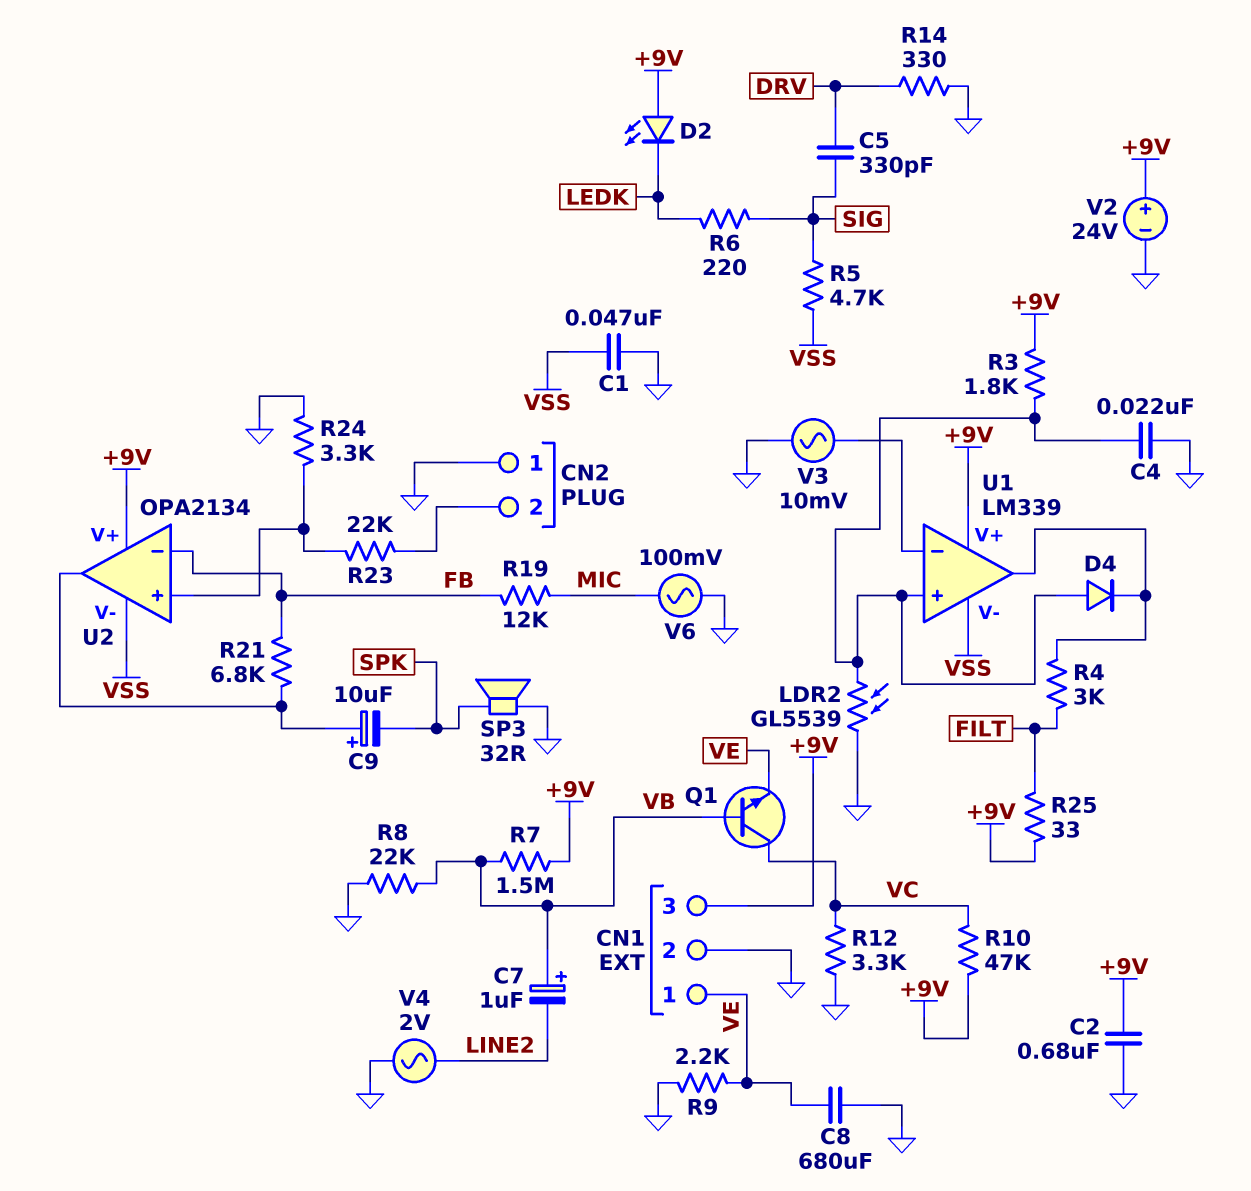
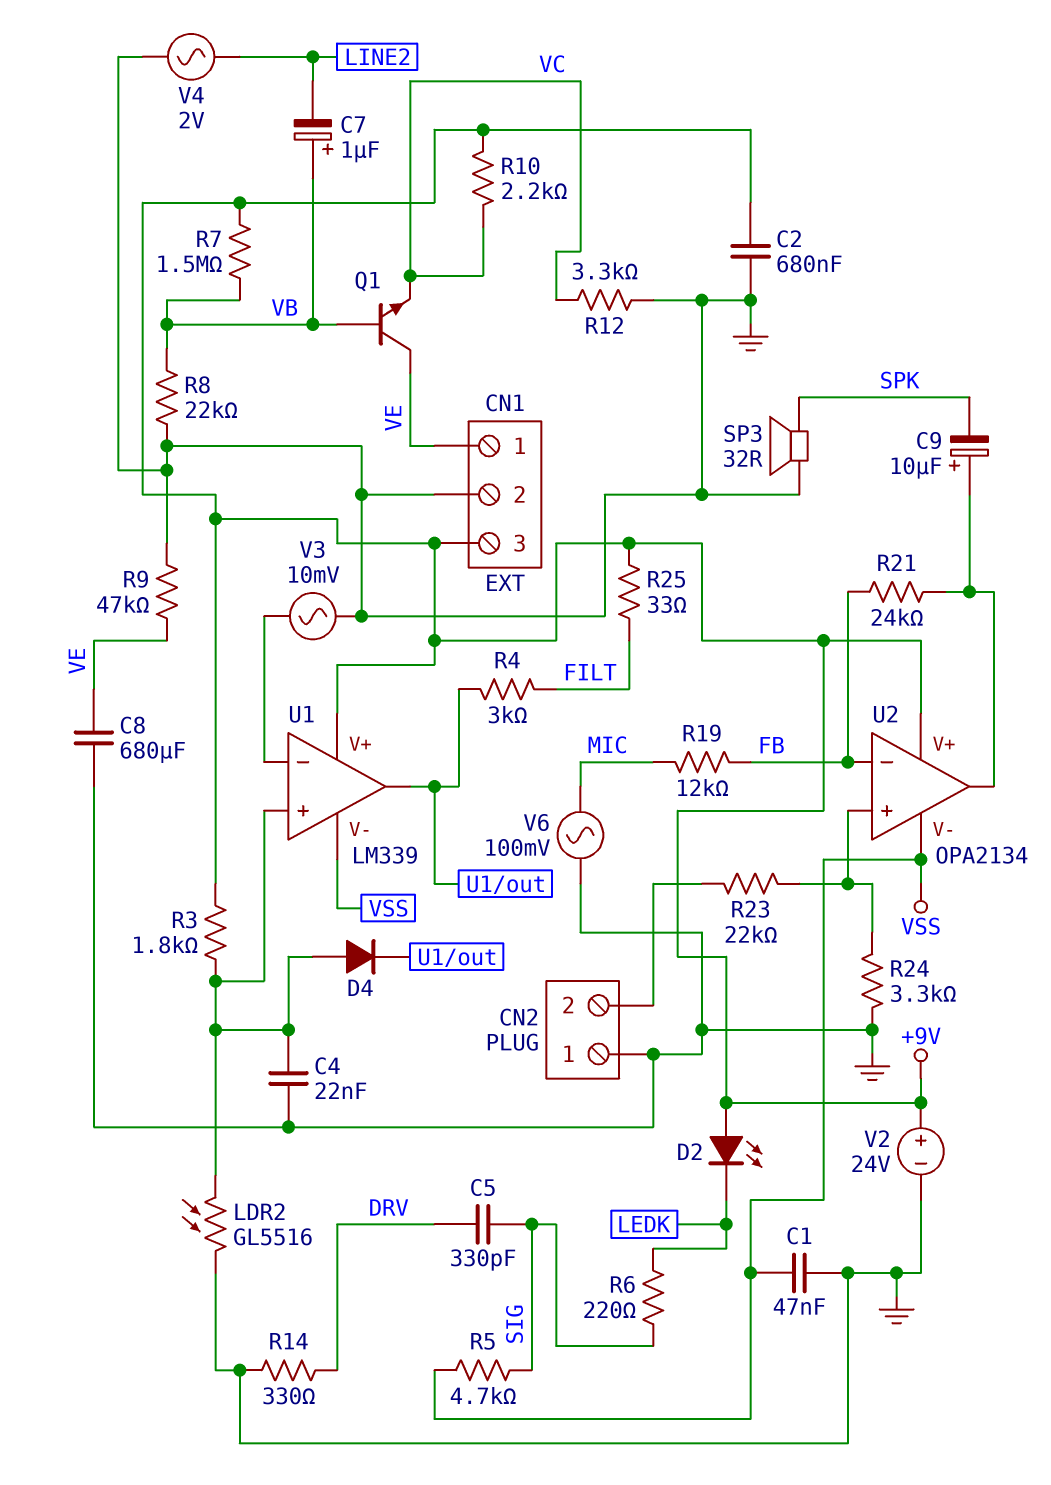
LDR2: GL5539 (GND, U1/in+) -> GL5516 (GND, U1/in+)
Q1: NPN (B VB, C VC, E VE) -> NPN (B VB, C VE, E VC)
R9: 2.2k (GND, VE) -> 47k (GND, VE)
R10: 47k (+9V, VC) -> 2.2k (+9V, VC)
R21: 6.8k (FB, U2/out) -> 24k (FB, U2/out)

